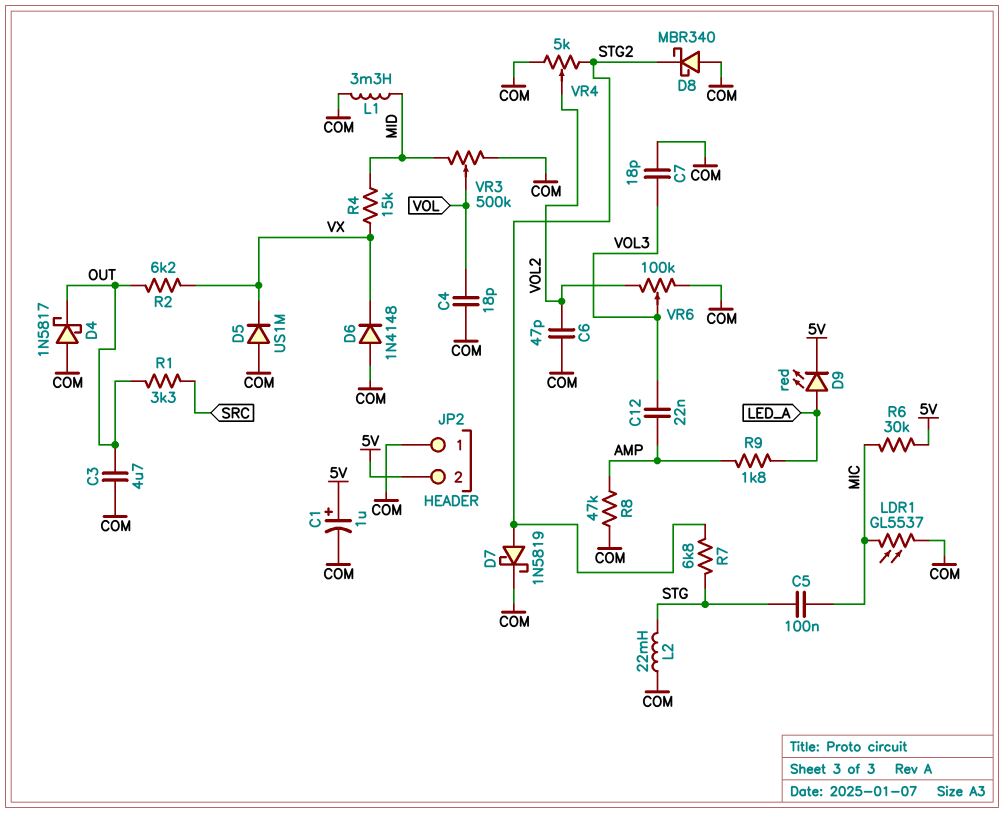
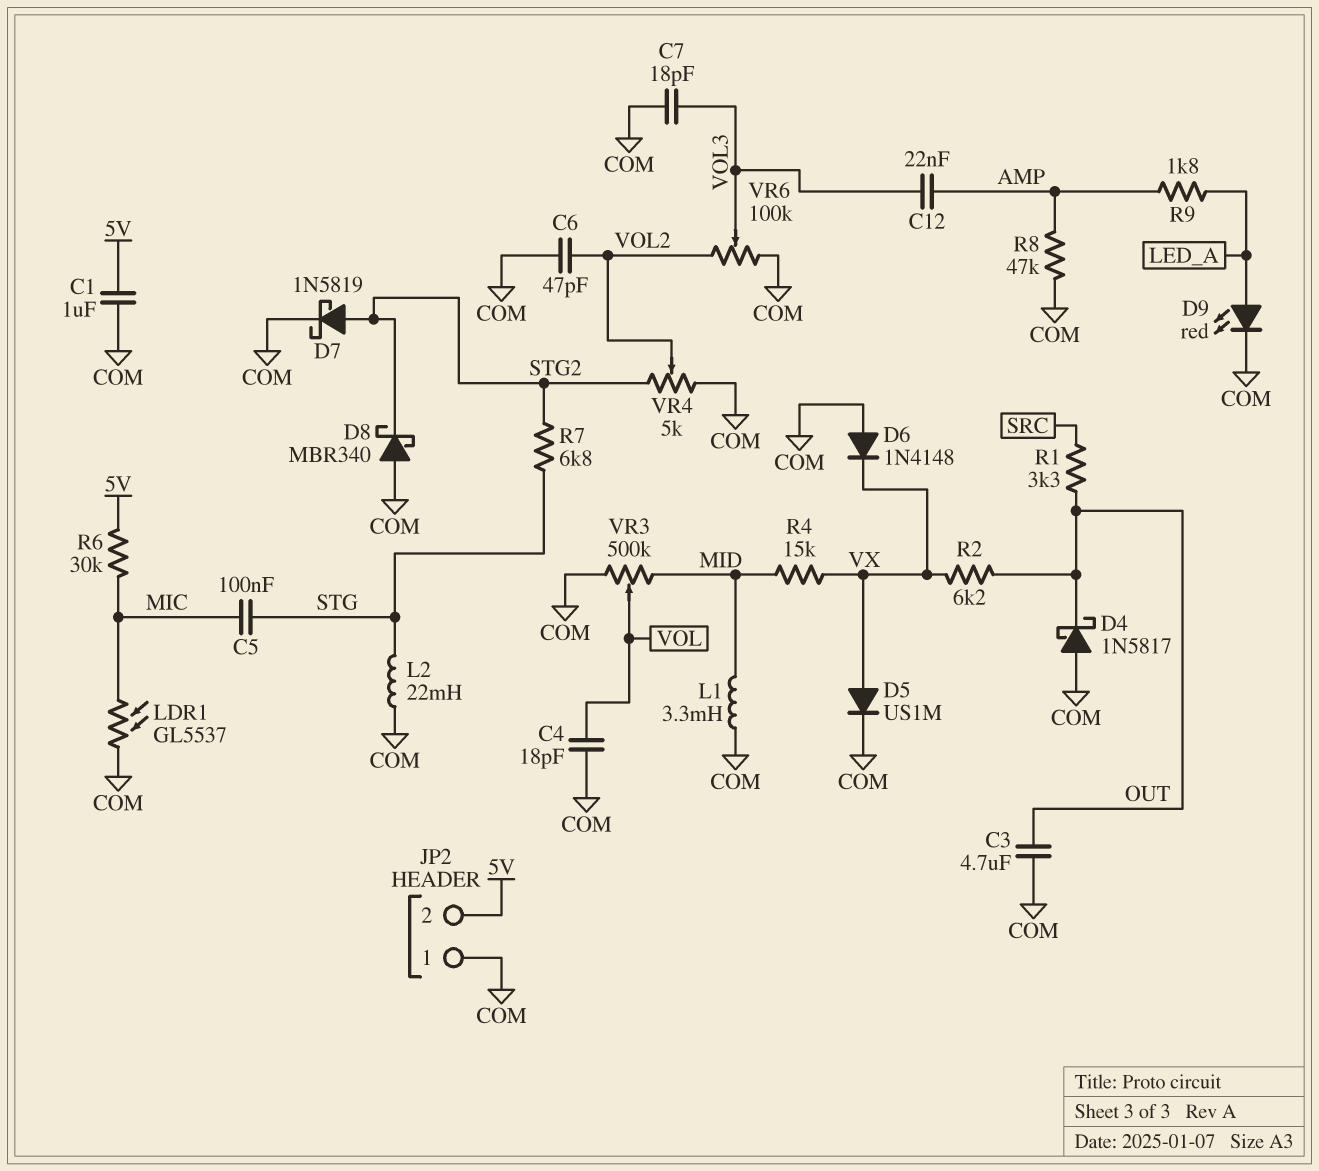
C1: 1uF (plus 5V, minus COM) -> 1uF (5V, COM)
D5: diode US1M (A COM, K VX) -> diode US1M (A VX, K COM)
D9: LED red (A LED_A, K 5V) -> LED red (A LED_A, K COM)

